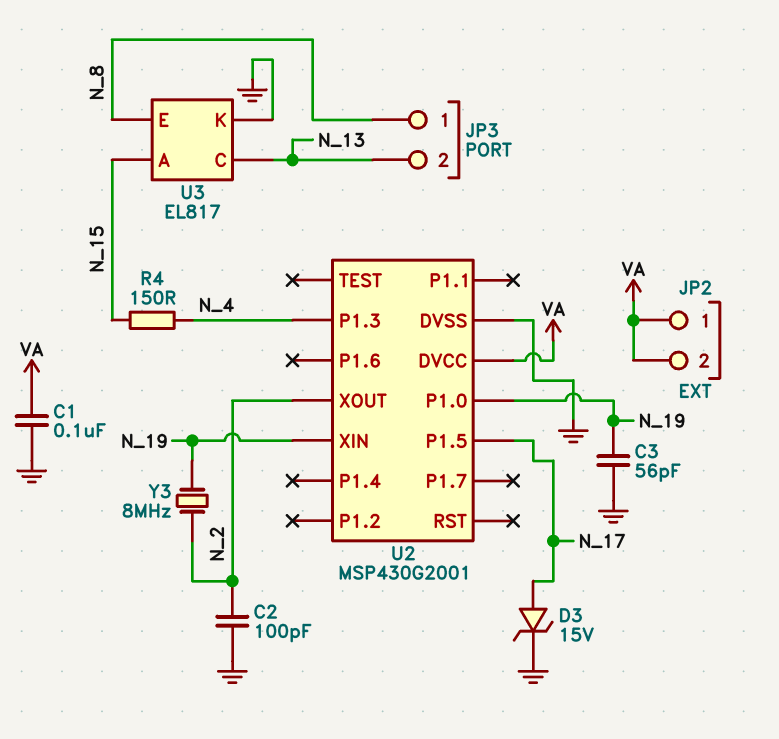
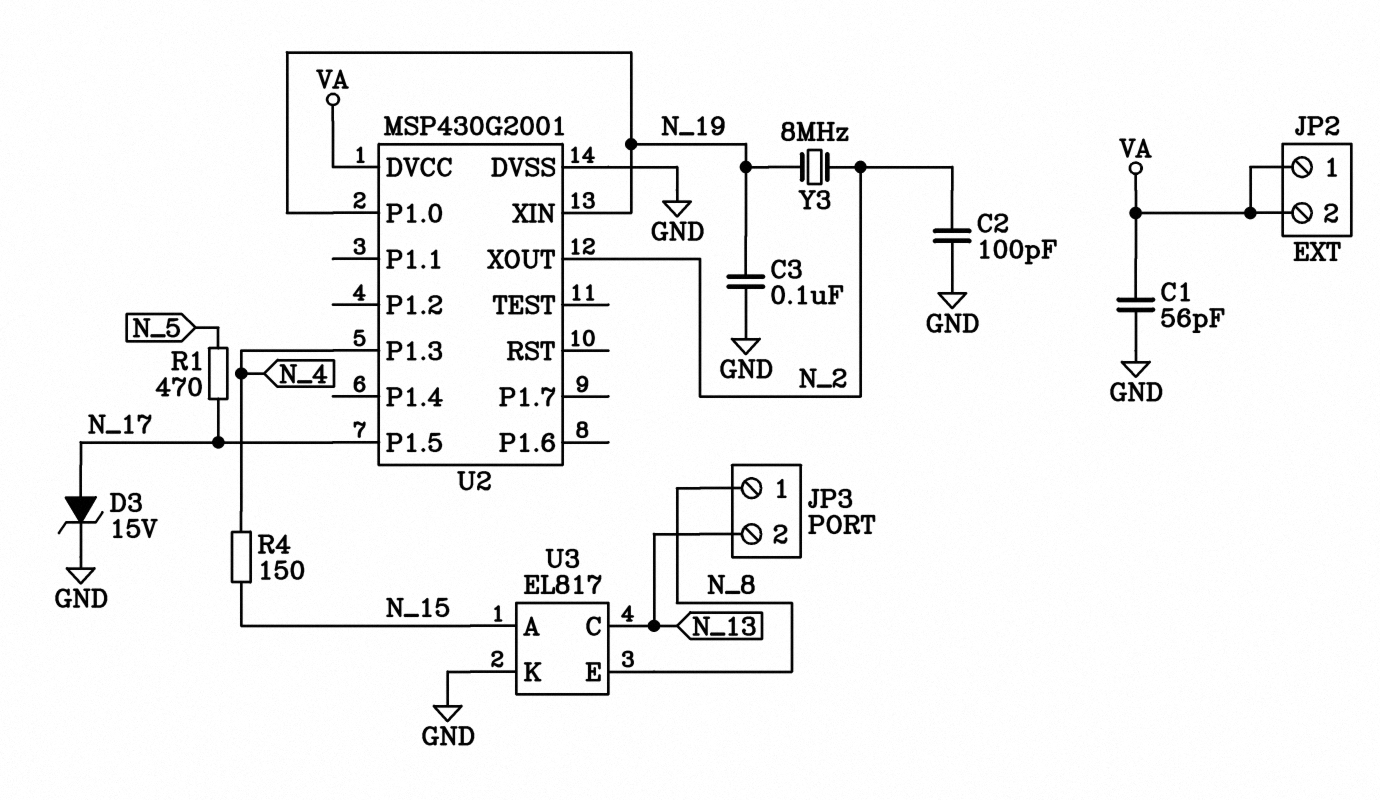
C1: 100nF (GND, VA) -> 56pF (GND, VA)
C3: 56pF (GND, N_19) -> 100nF (GND, N_19)
R1: none -> 470 (N_5, N_17)

